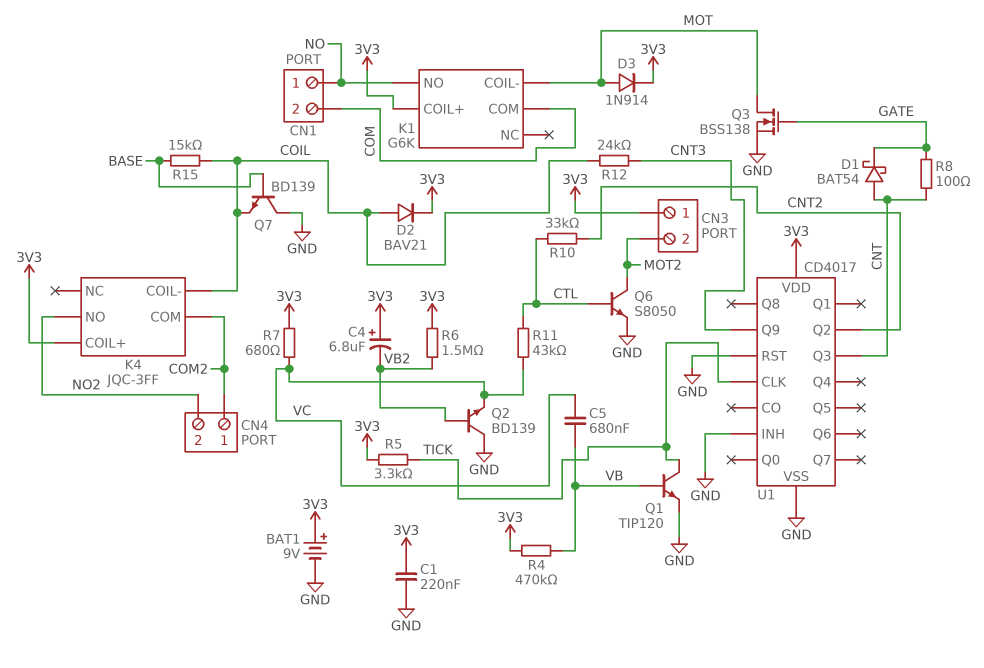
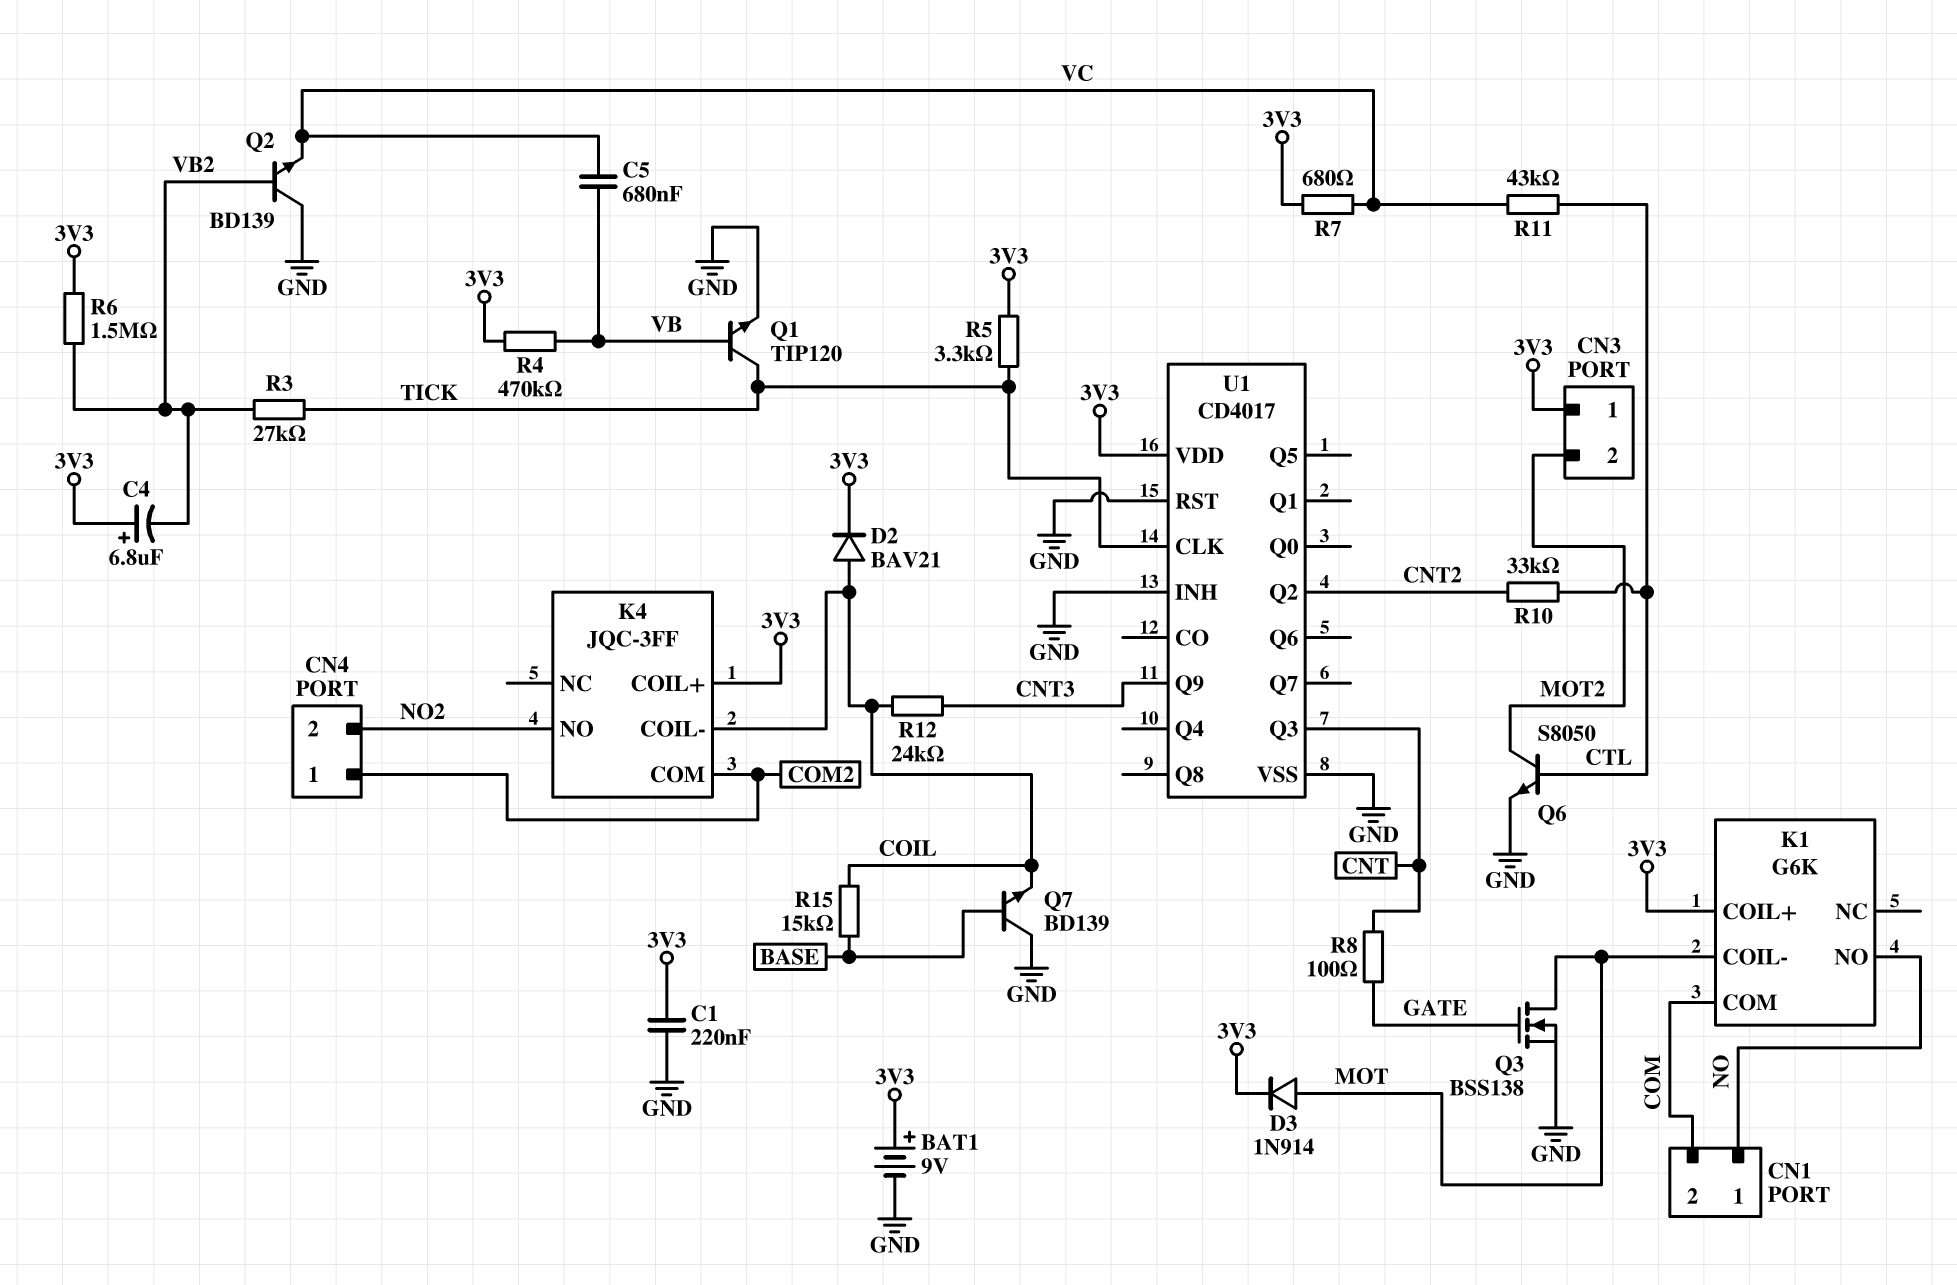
D1: schottky BAT54 (A CNT, K GATE) -> none
R3: none -> 27k (TICK, VB2)

